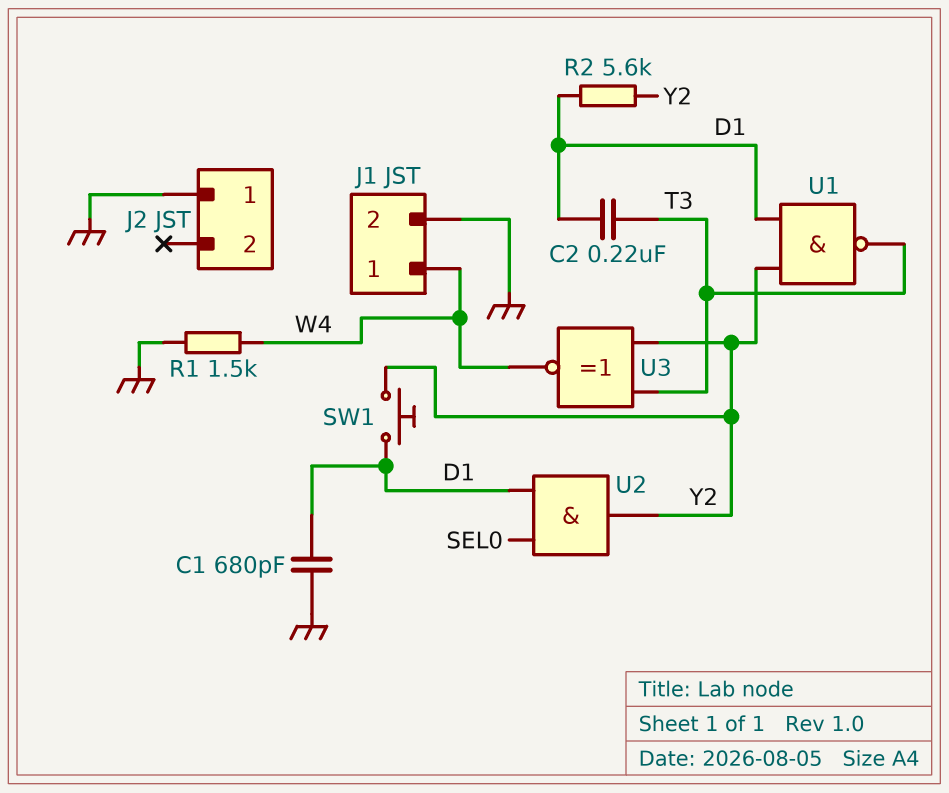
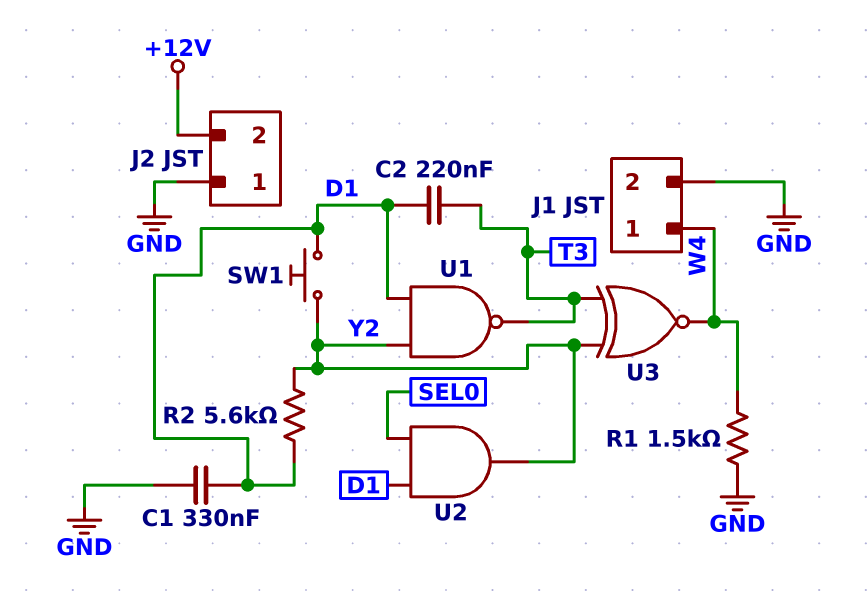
C1: 680pF (D1, GND) -> 330nF (D1, GND)
J2 pin 2: none -> +12V

